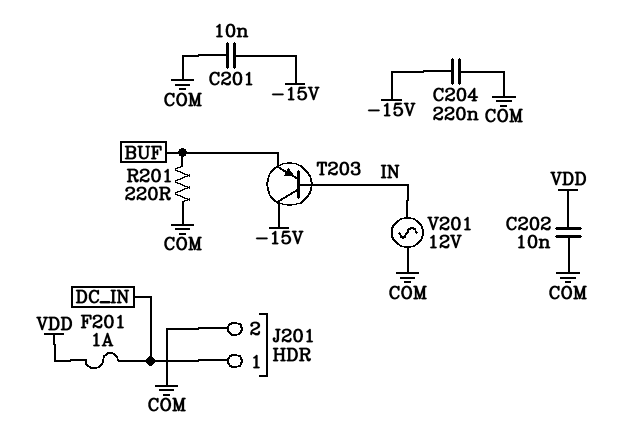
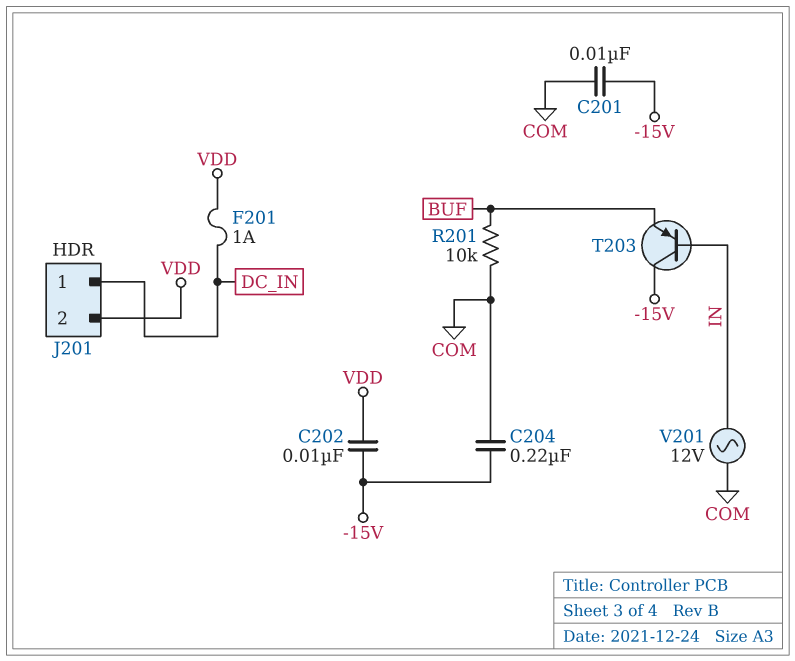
C202: 10nF (COM, VDD) -> 10nF (-15V, VDD)
J201 pin 2: COM -> VDD
R201: 220 (BUF, COM) -> 10k (BUF, COM)

